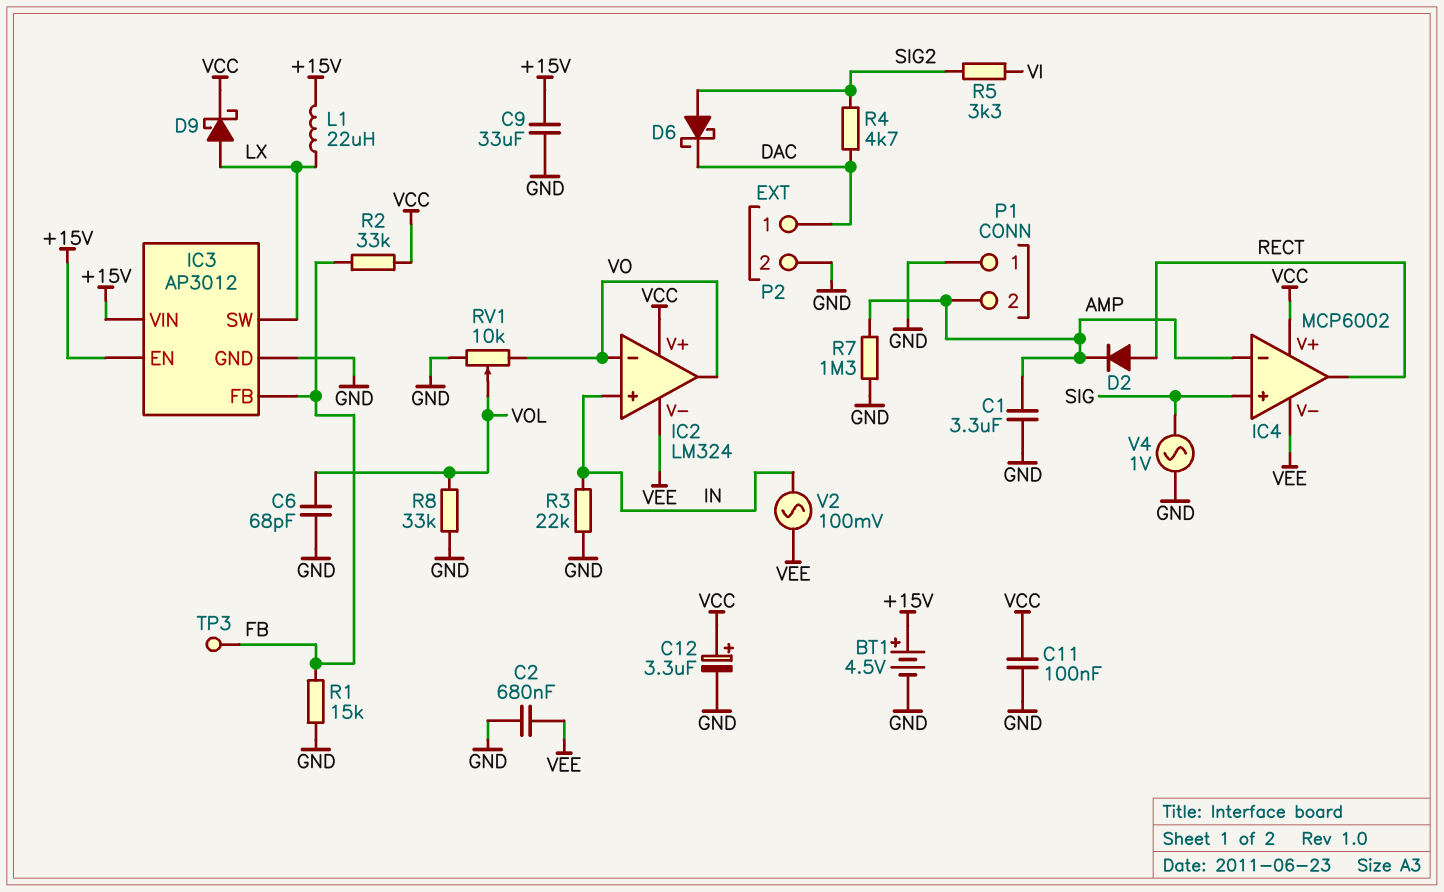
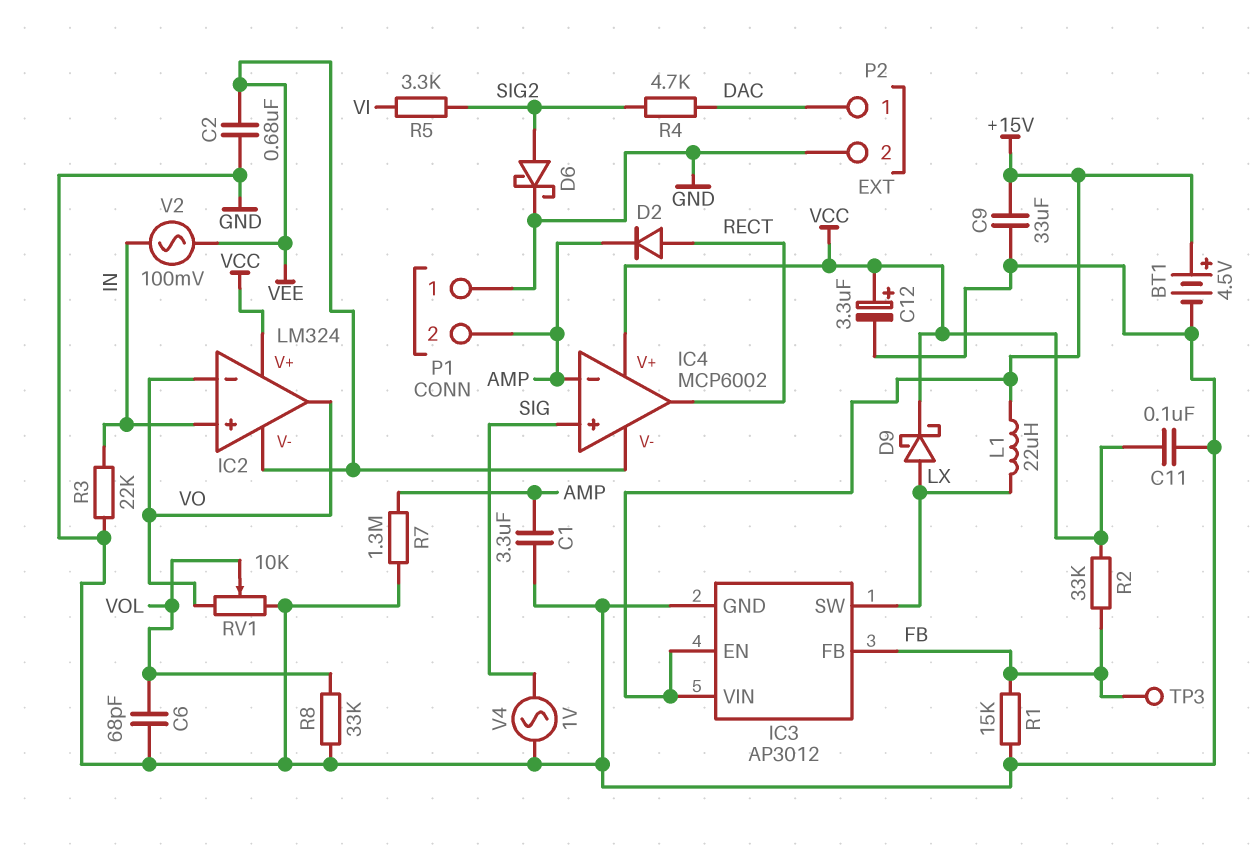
D6: schottky (A SIG2, K DAC) -> schottky (A SIG2, K GND)

